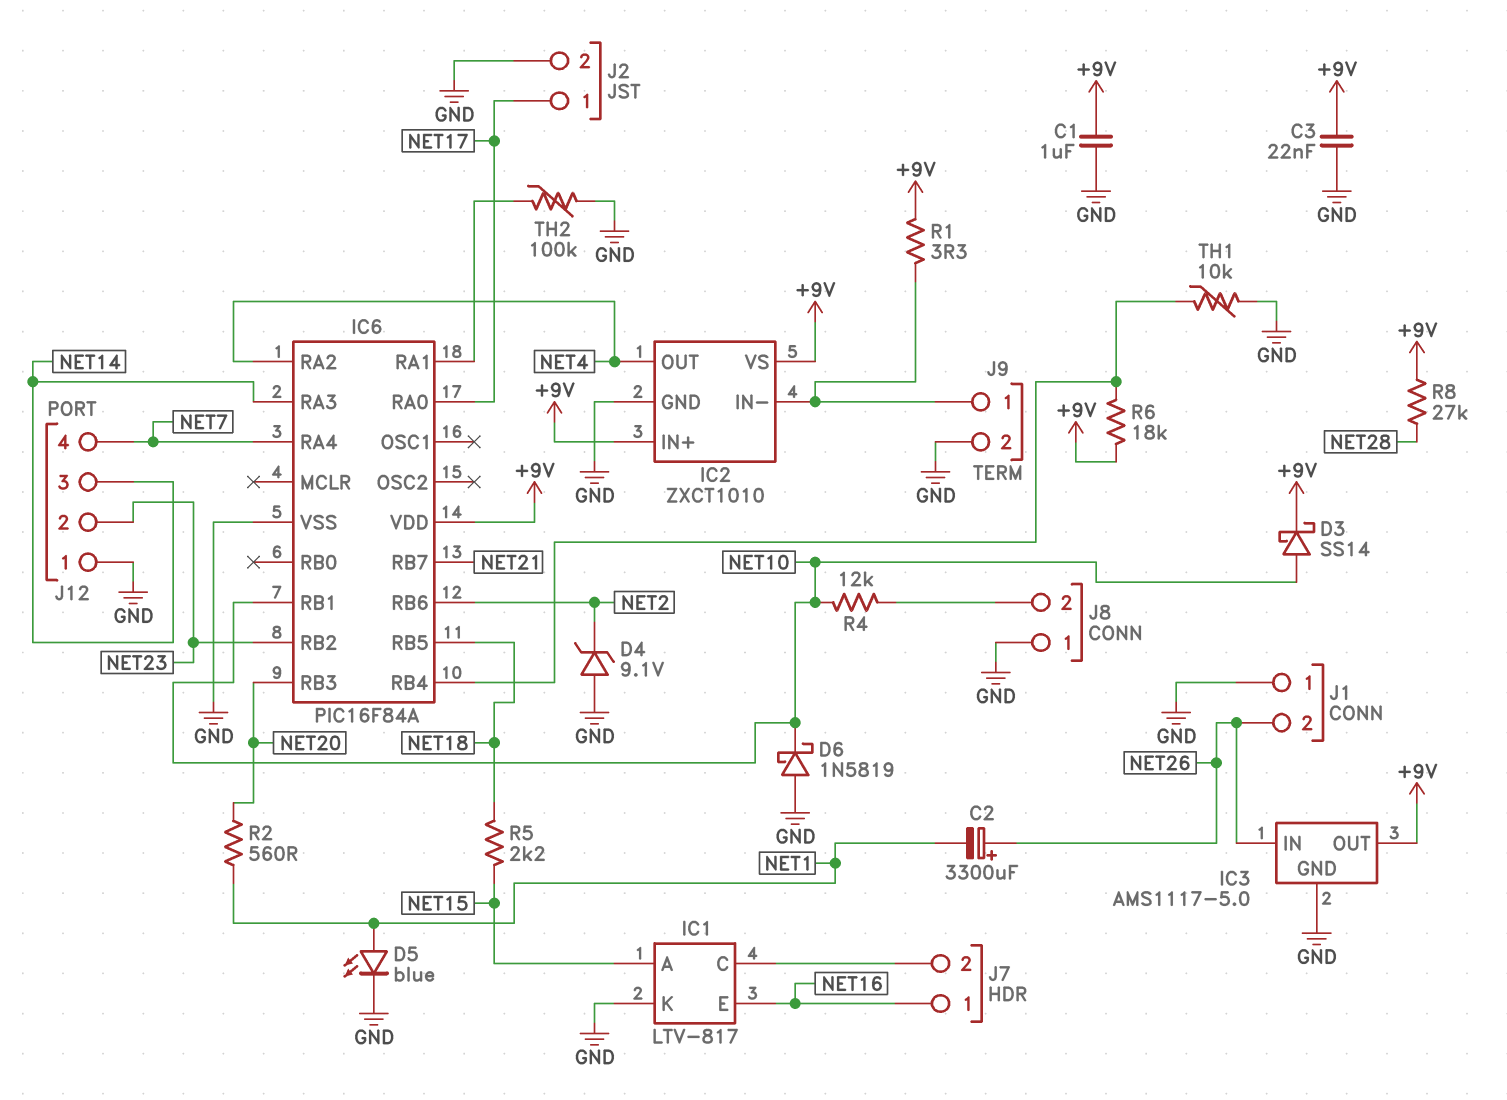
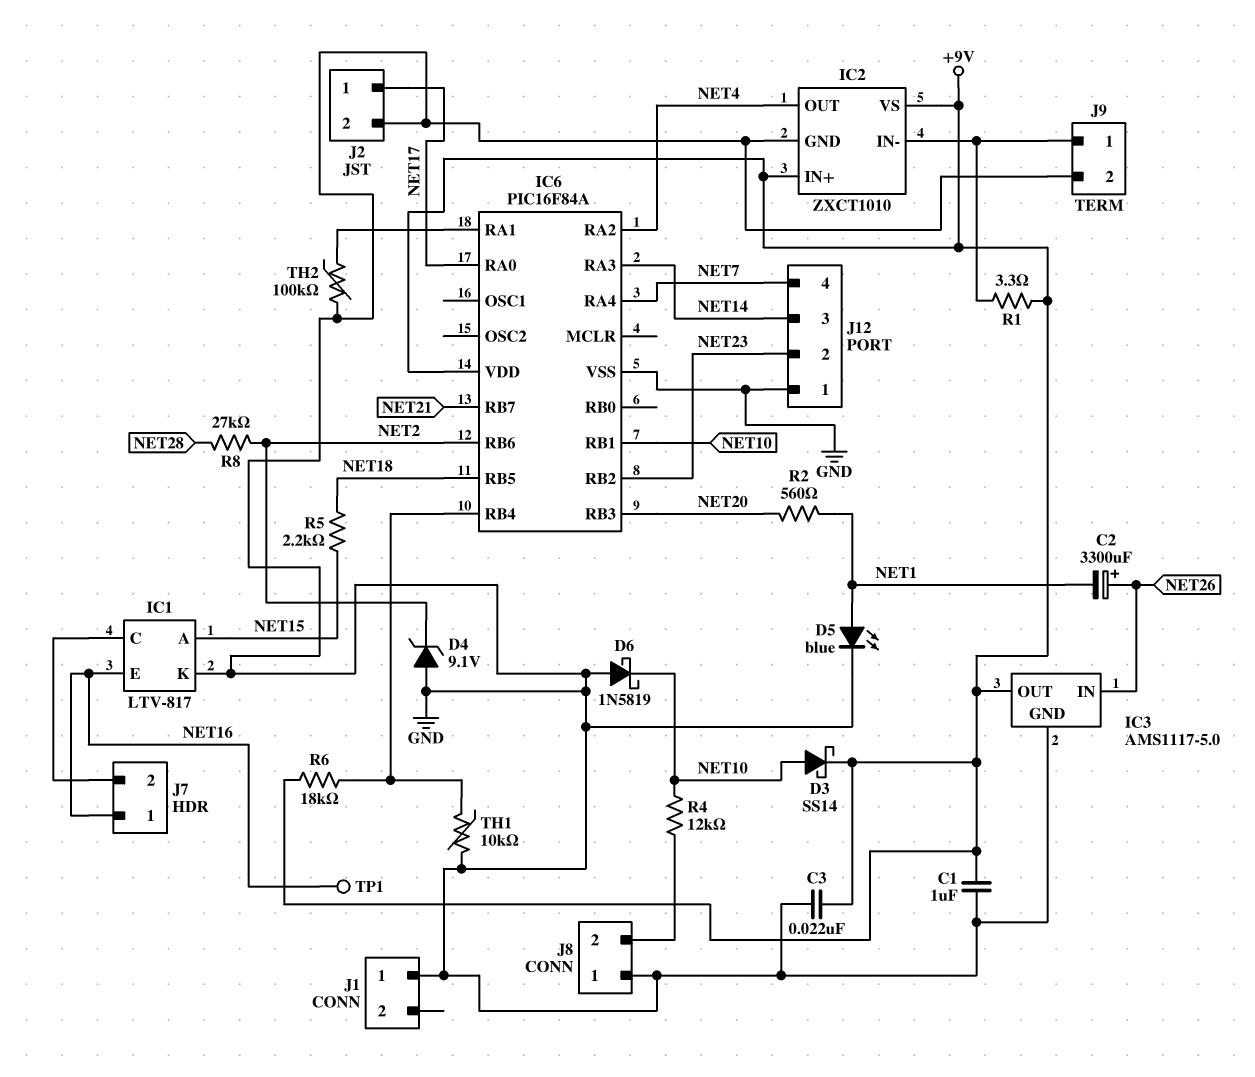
J1 pin 2: NET26 -> none
R8: 27k (+9V, NET28) -> 27k (NET2, NET28)
TP1: none -> test point (NET16)

